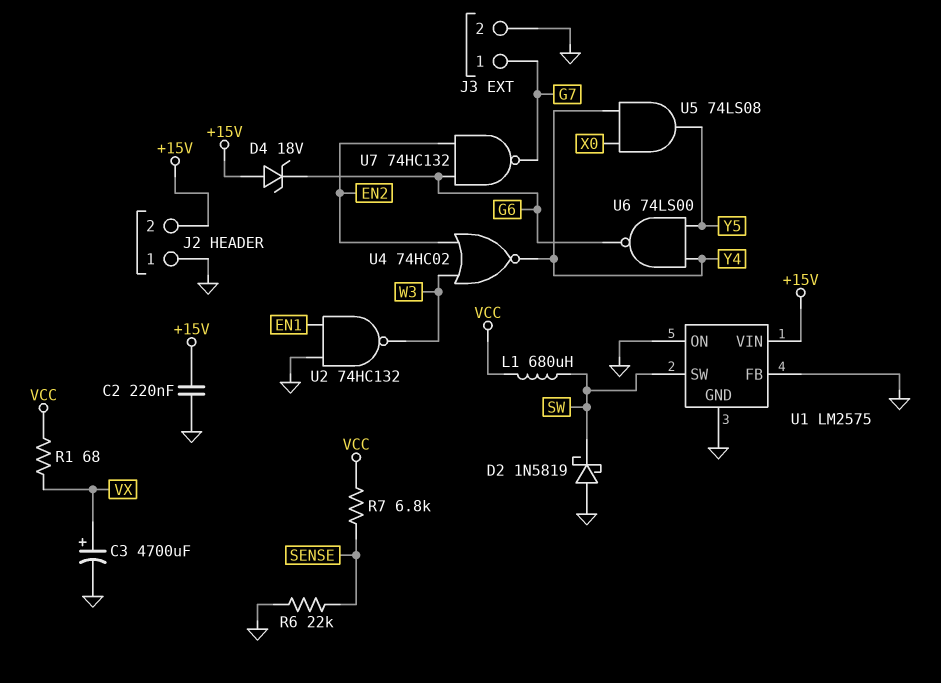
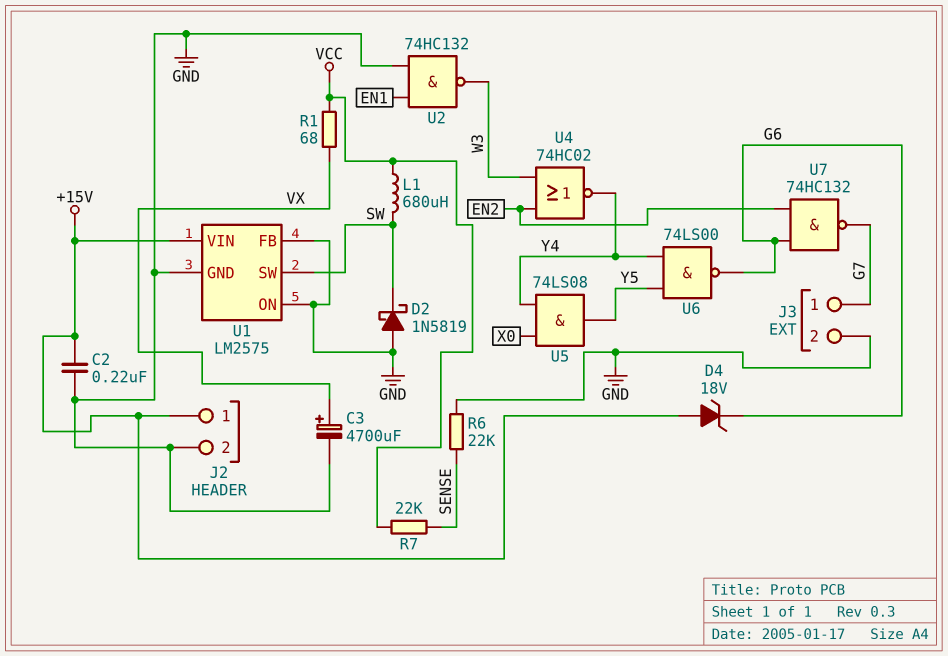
J2 pin 1: GND -> +15V
J2 pin 2: +15V -> GND
R7: 6.8k (SENSE, VCC) -> 22k (SENSE, VCC)

